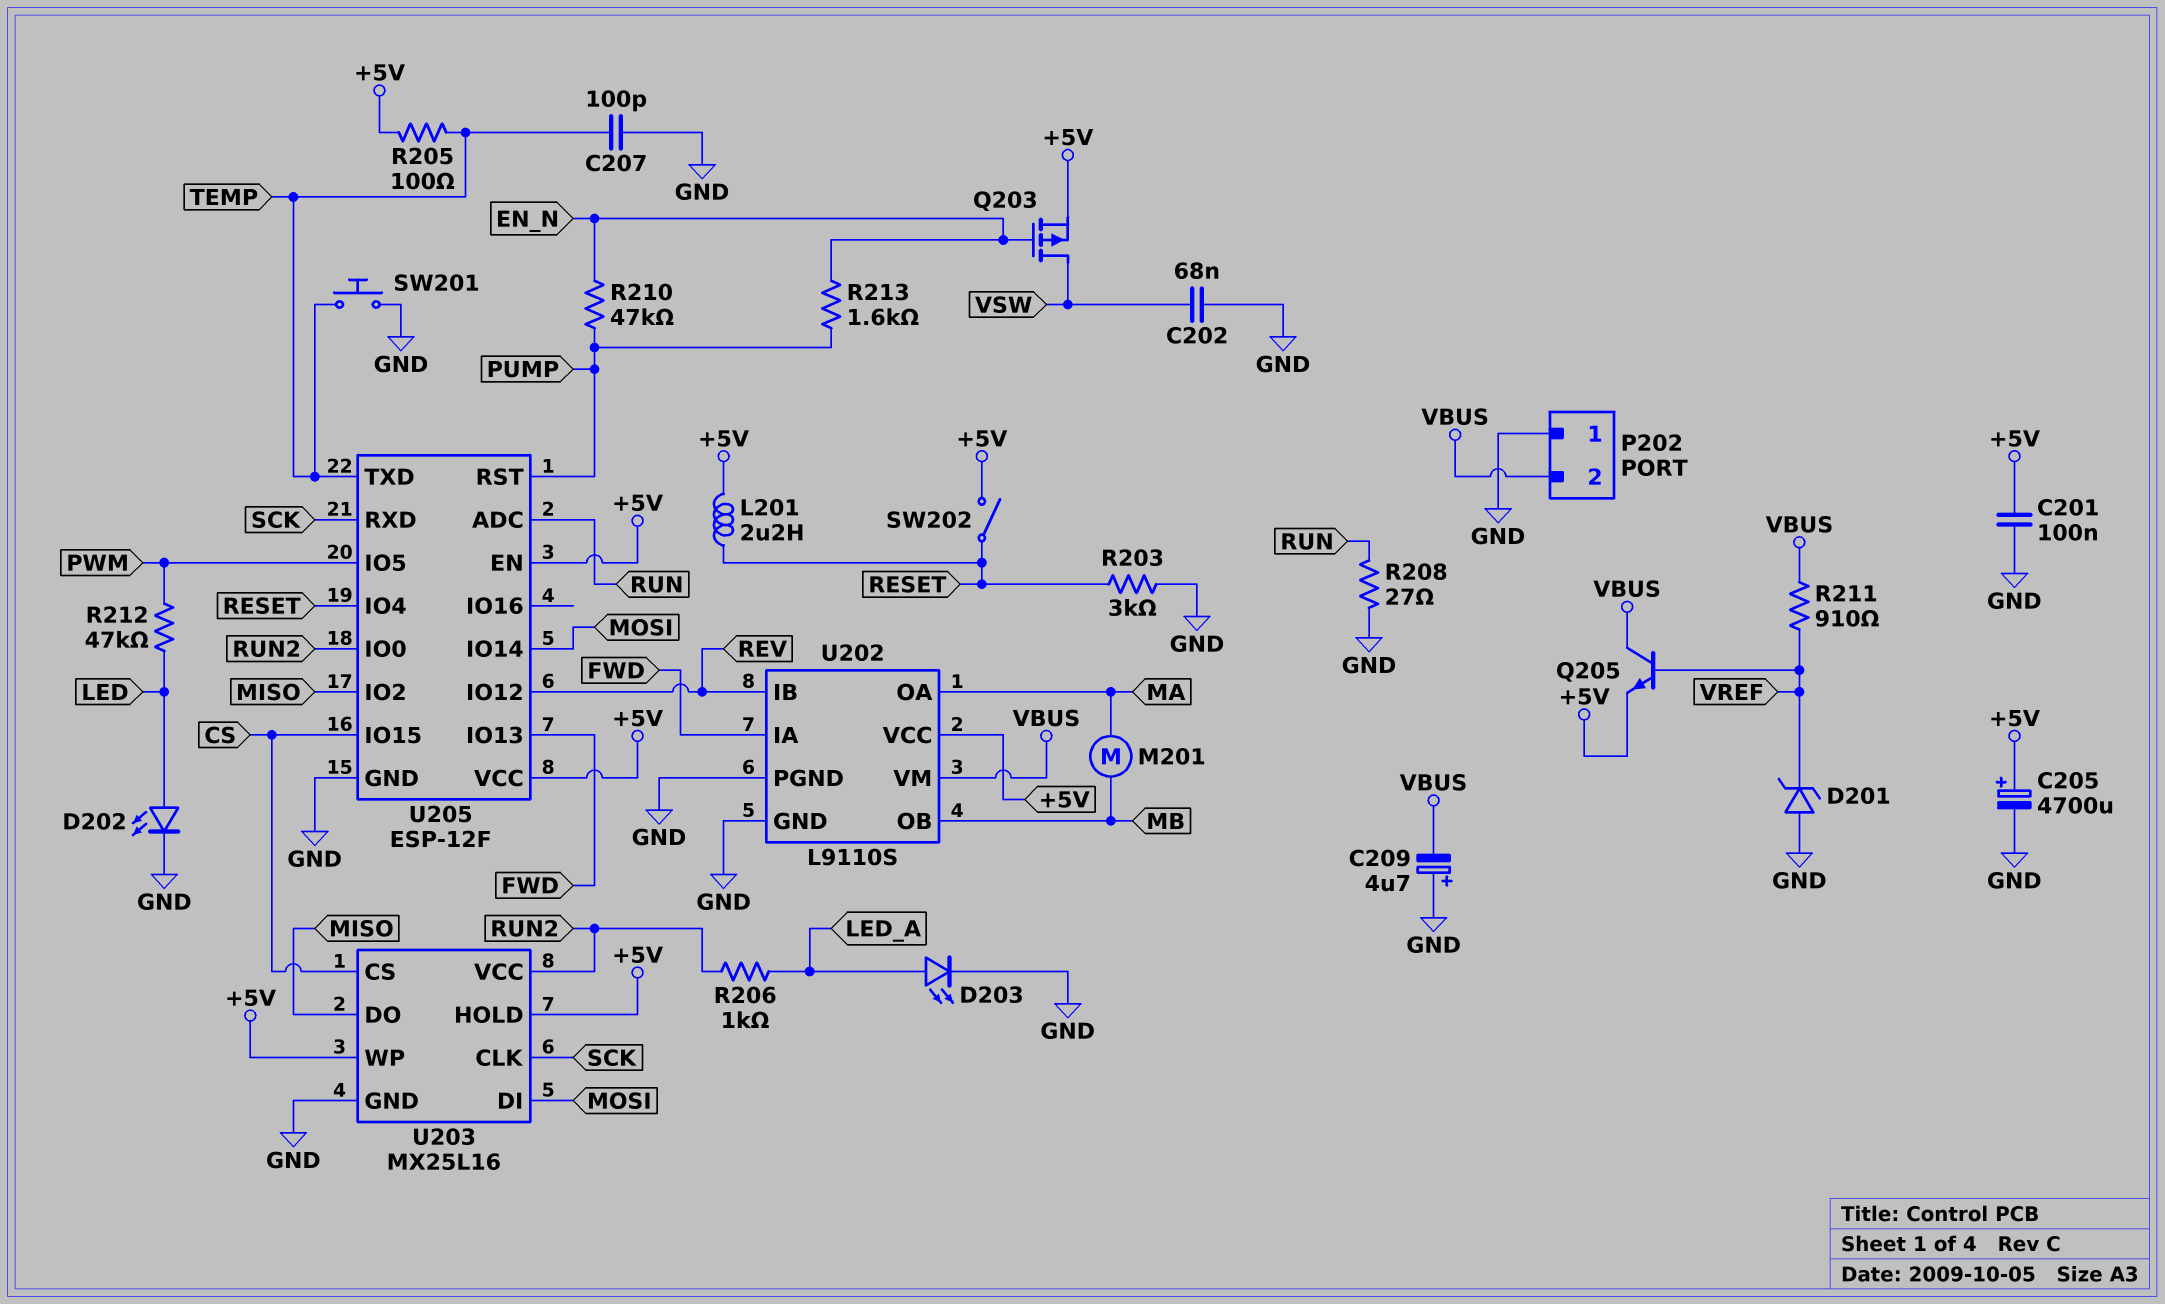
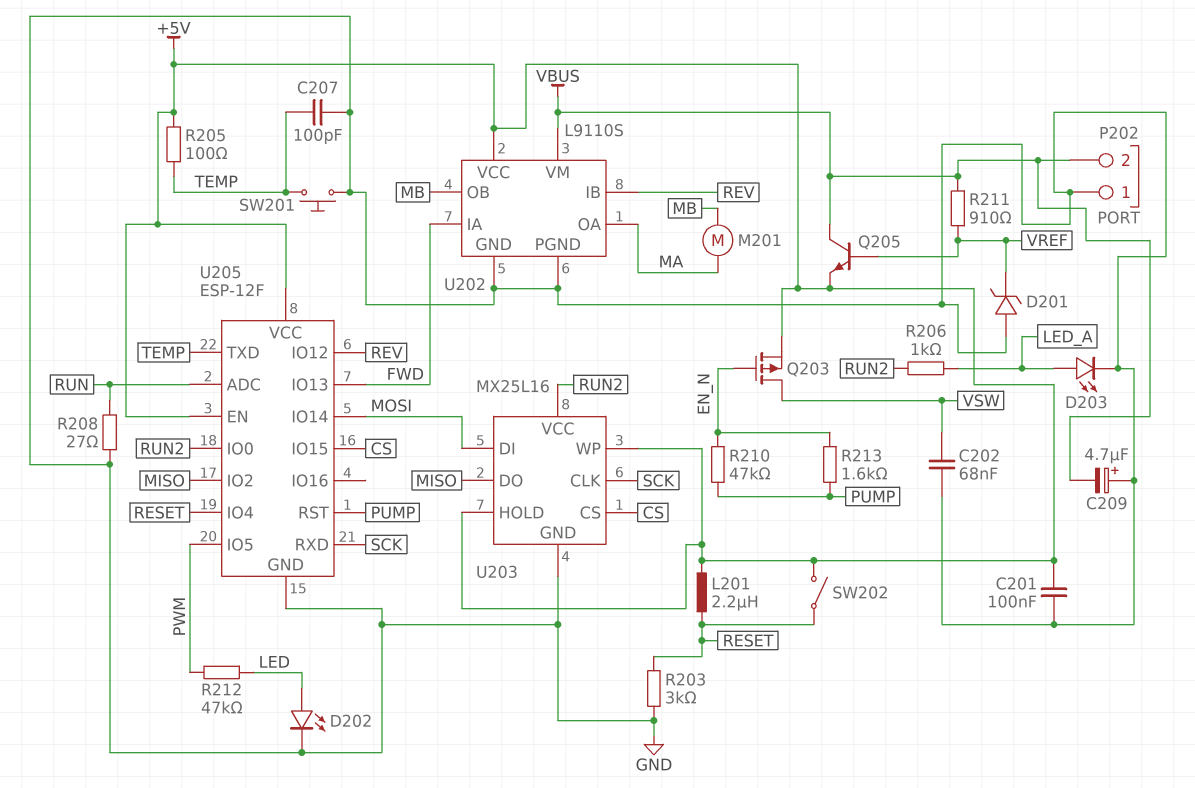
C205: 4700uF (plus +5V, minus GND) -> none

